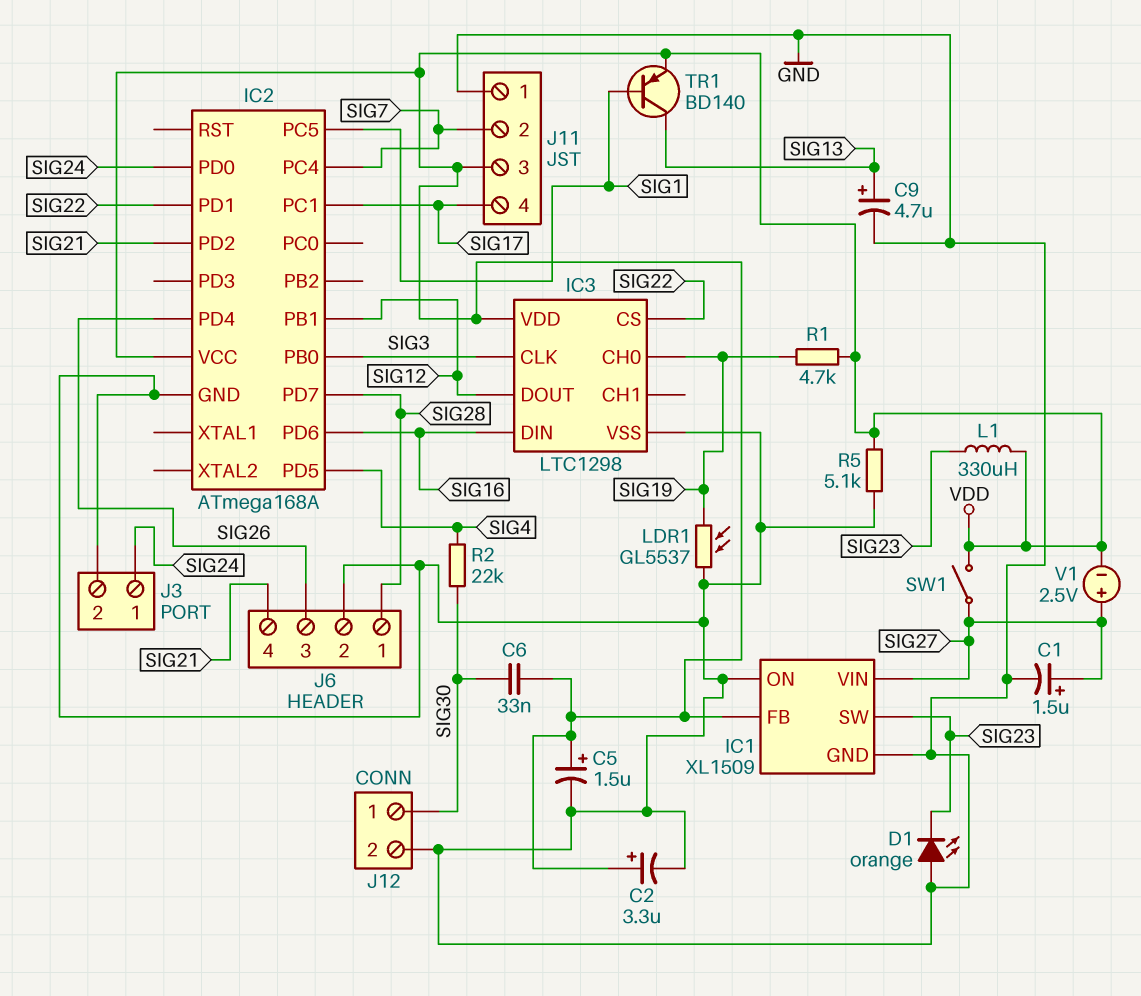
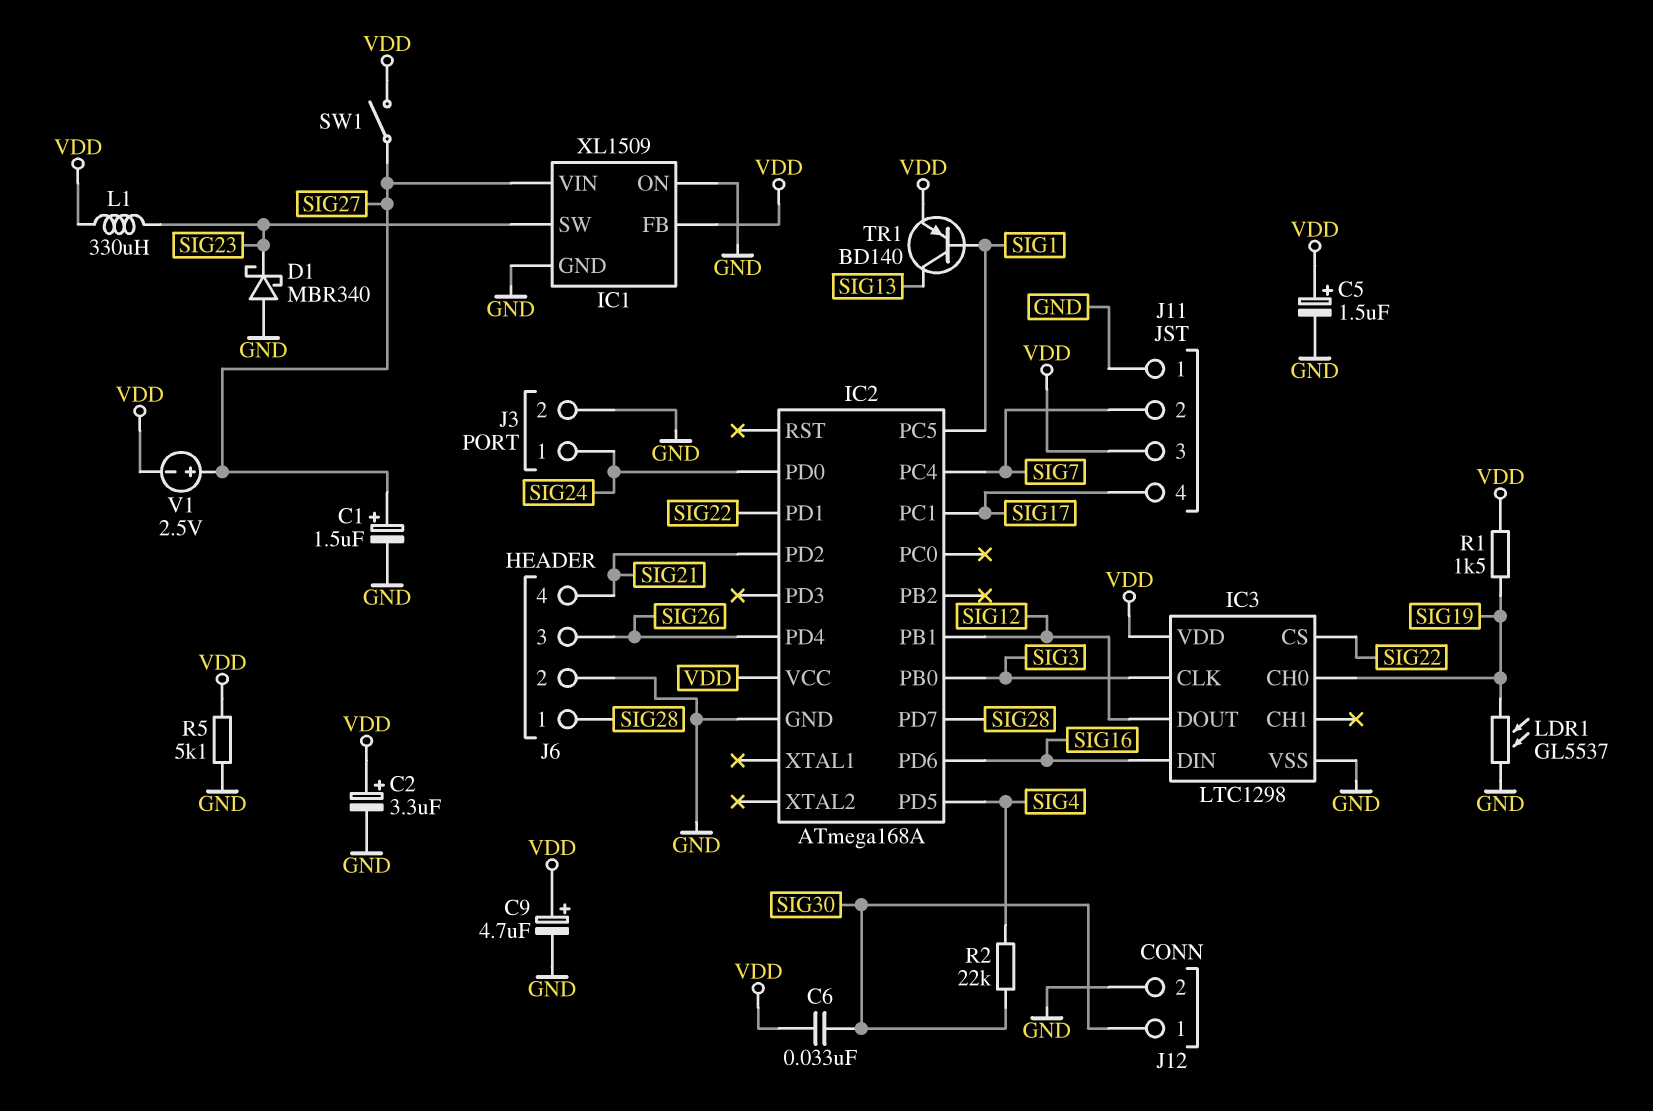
C9: 4.7uF (plus SIG13, minus GND) -> 4.7uF (plus VDD, minus GND)
D1: LED orange (A GND, K SIG23) -> schottky MBR340 (A GND, K SIG23)
R1: 4.7k (SIG19, VDD) -> 1.5k (SIG19, VDD)

